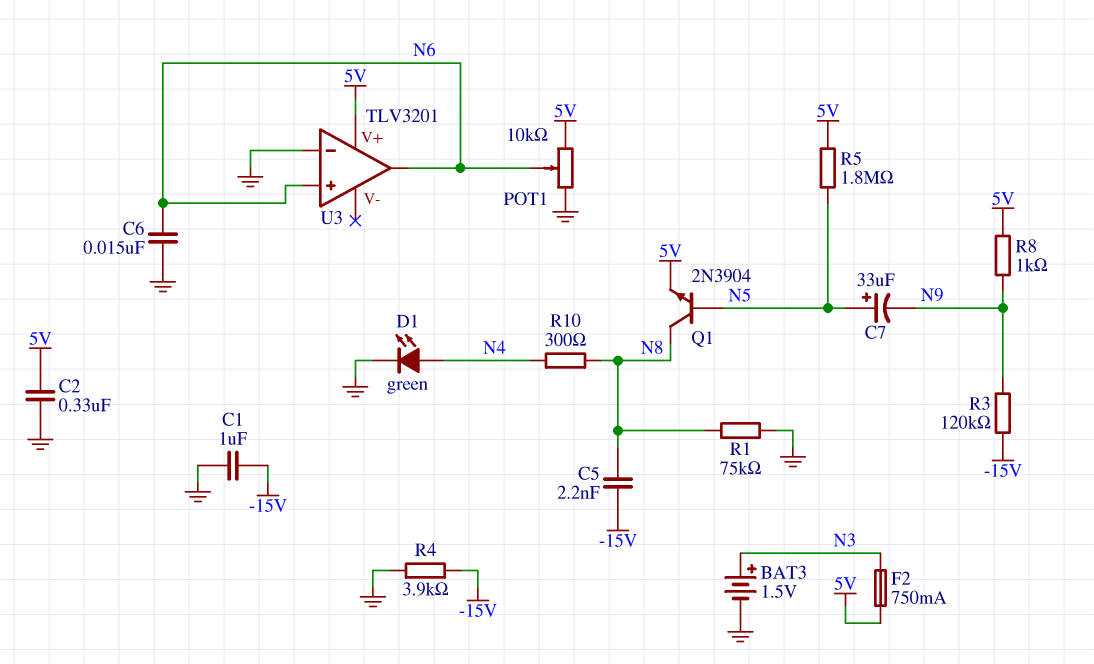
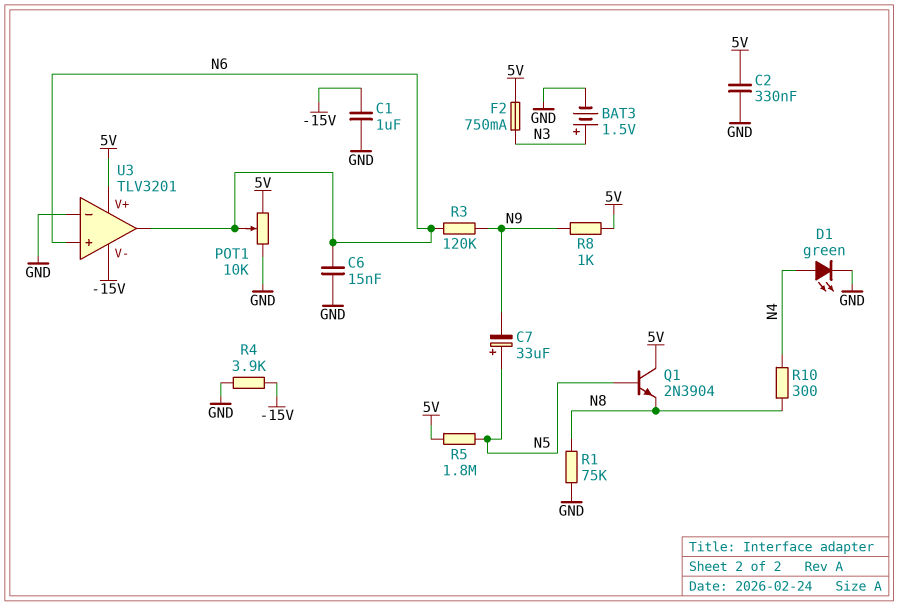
C5: 2.2nF (-15V, N8) -> none
Q1: NPN 2N3904 (B N5, C N8, E 5V) -> NPN 2N3904 (B N5, C 5V, E N8)
R3: 120k (-15V, N9) -> 120k (N6, N9)
U3 pin V-: none -> -15V

